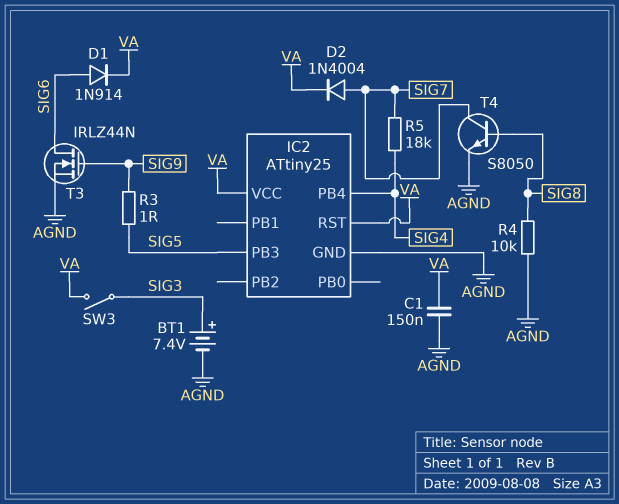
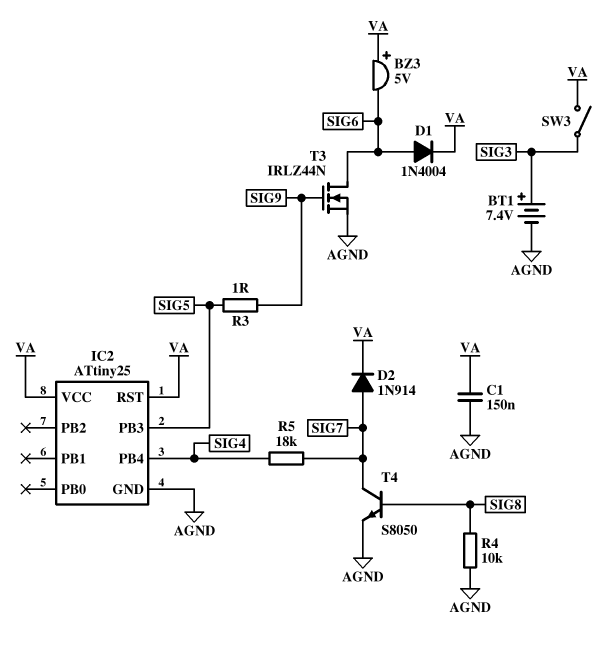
BZ3: none -> buzzer 5V (plus VA, minus SIG6)
D1: diode 1N914 (A SIG6, K VA) -> diode 1N4004 (A SIG6, K VA)
D2: diode 1N4004 (A SIG7, K VA) -> diode 1N914 (A SIG7, K VA)

